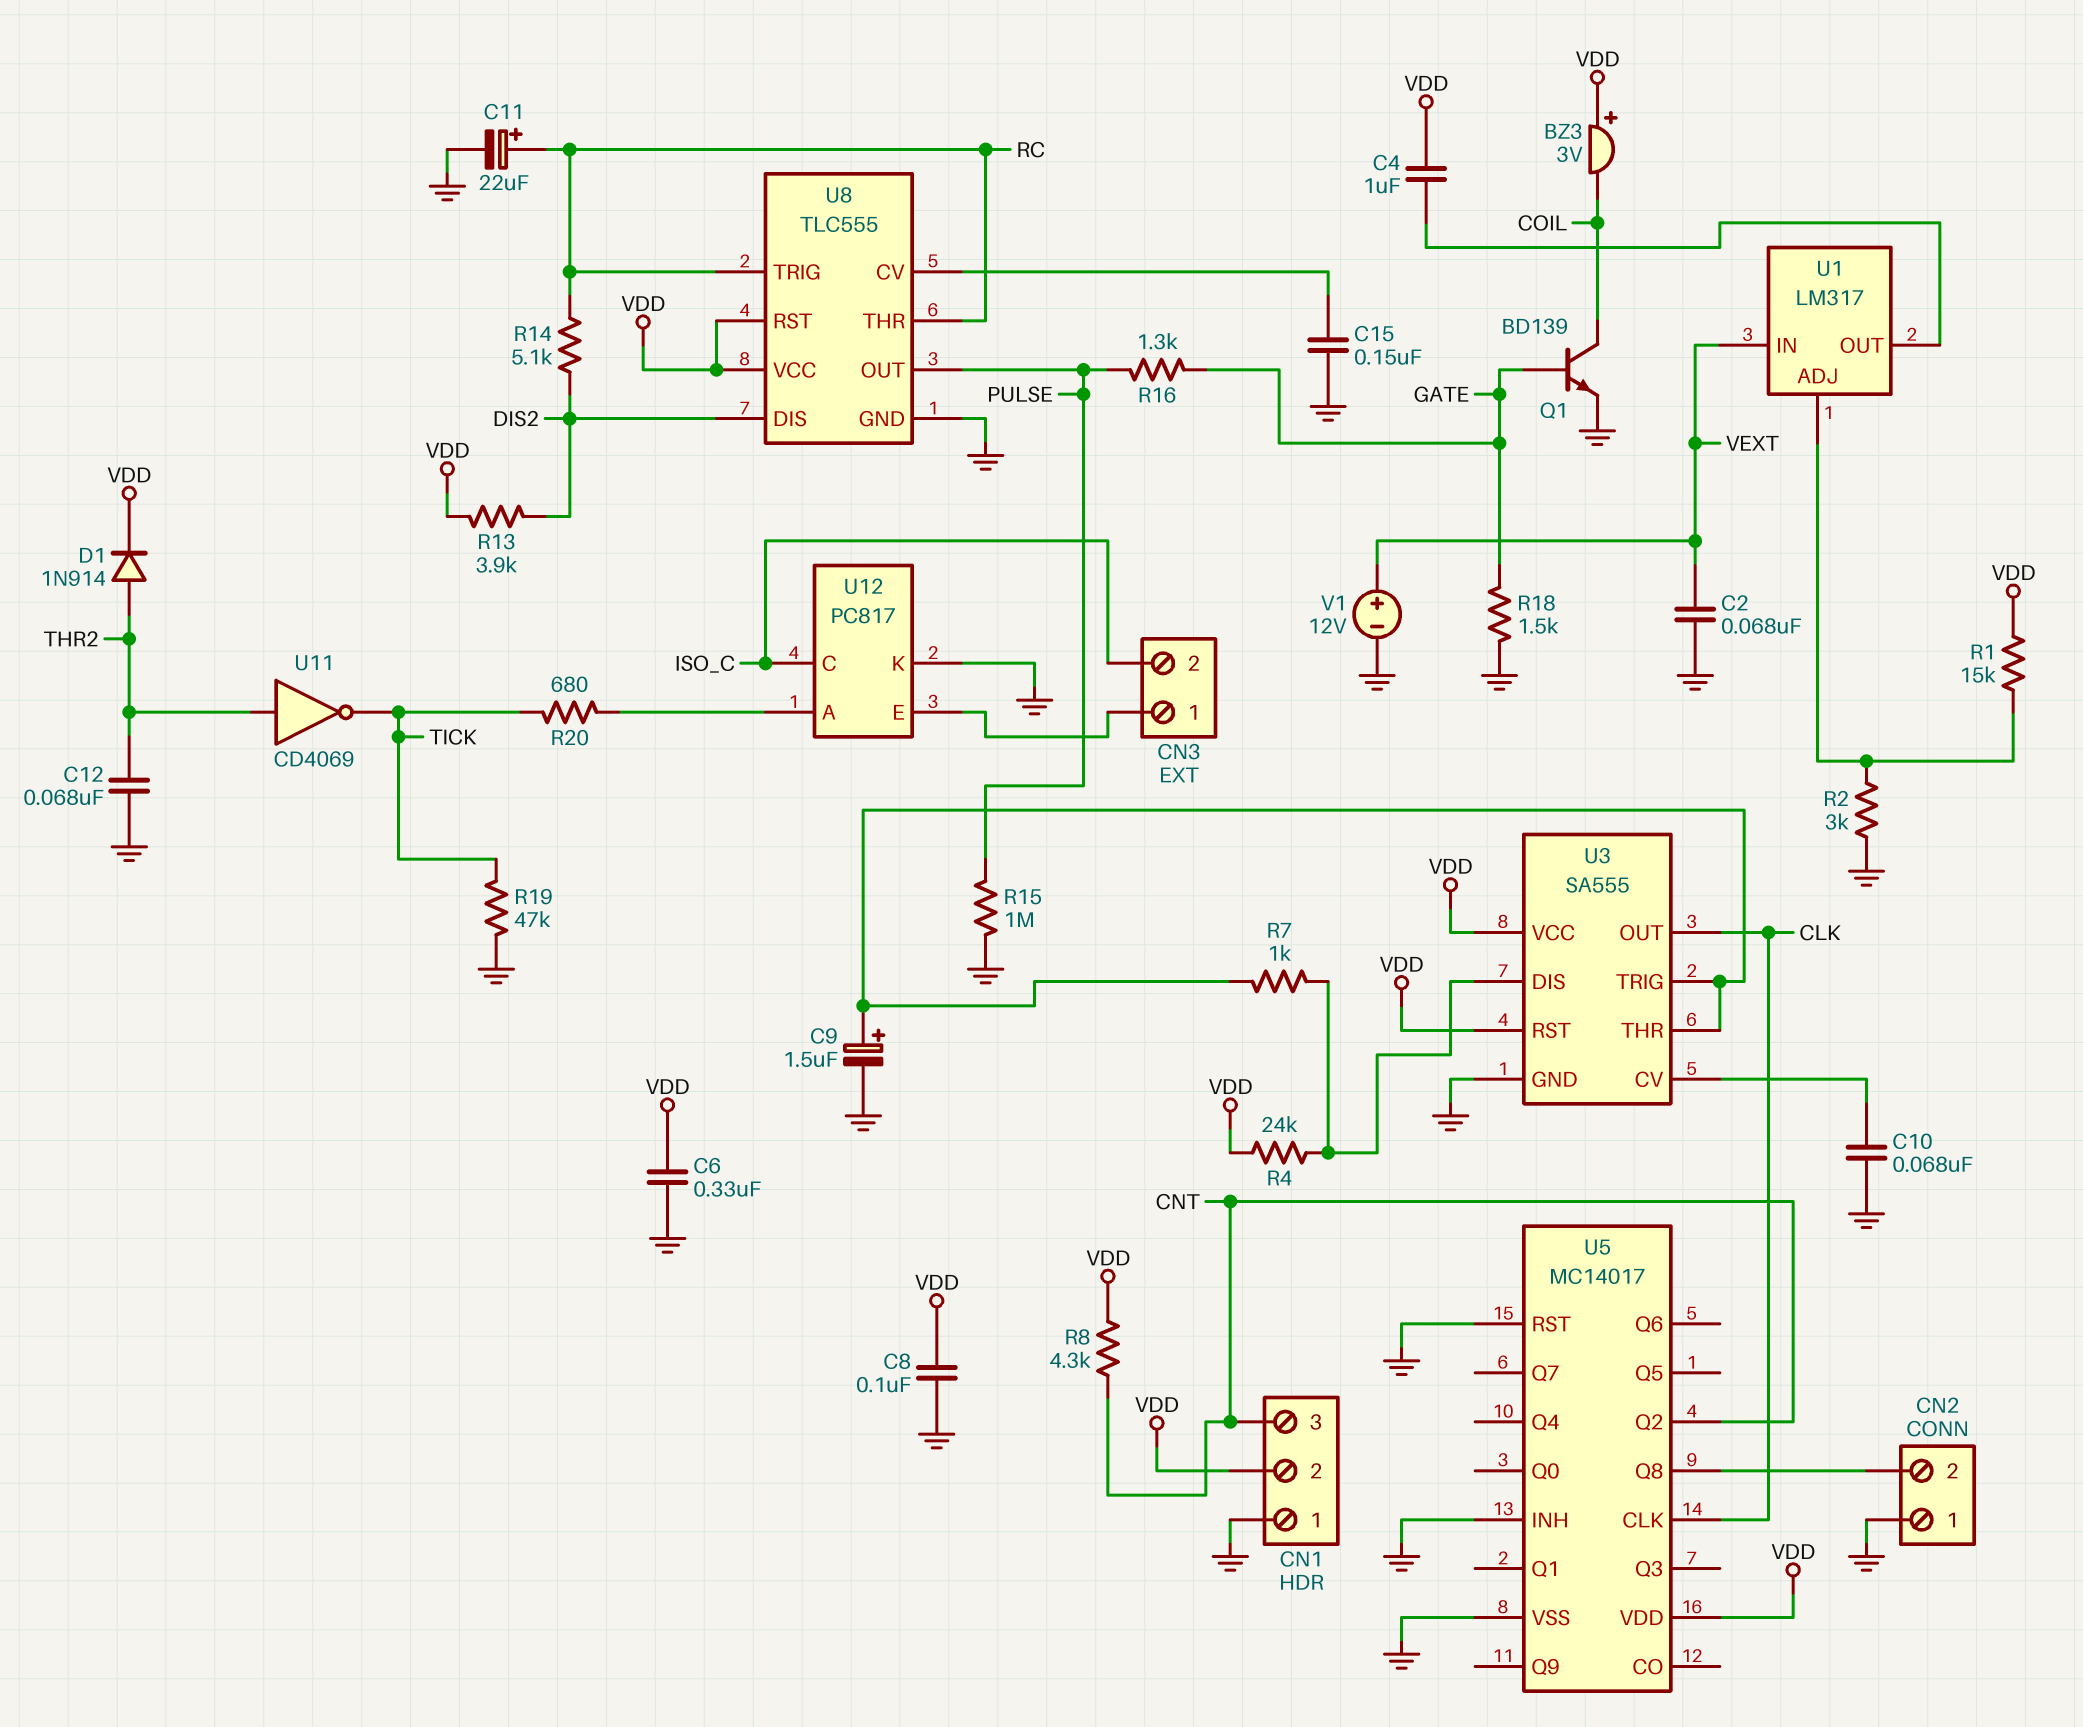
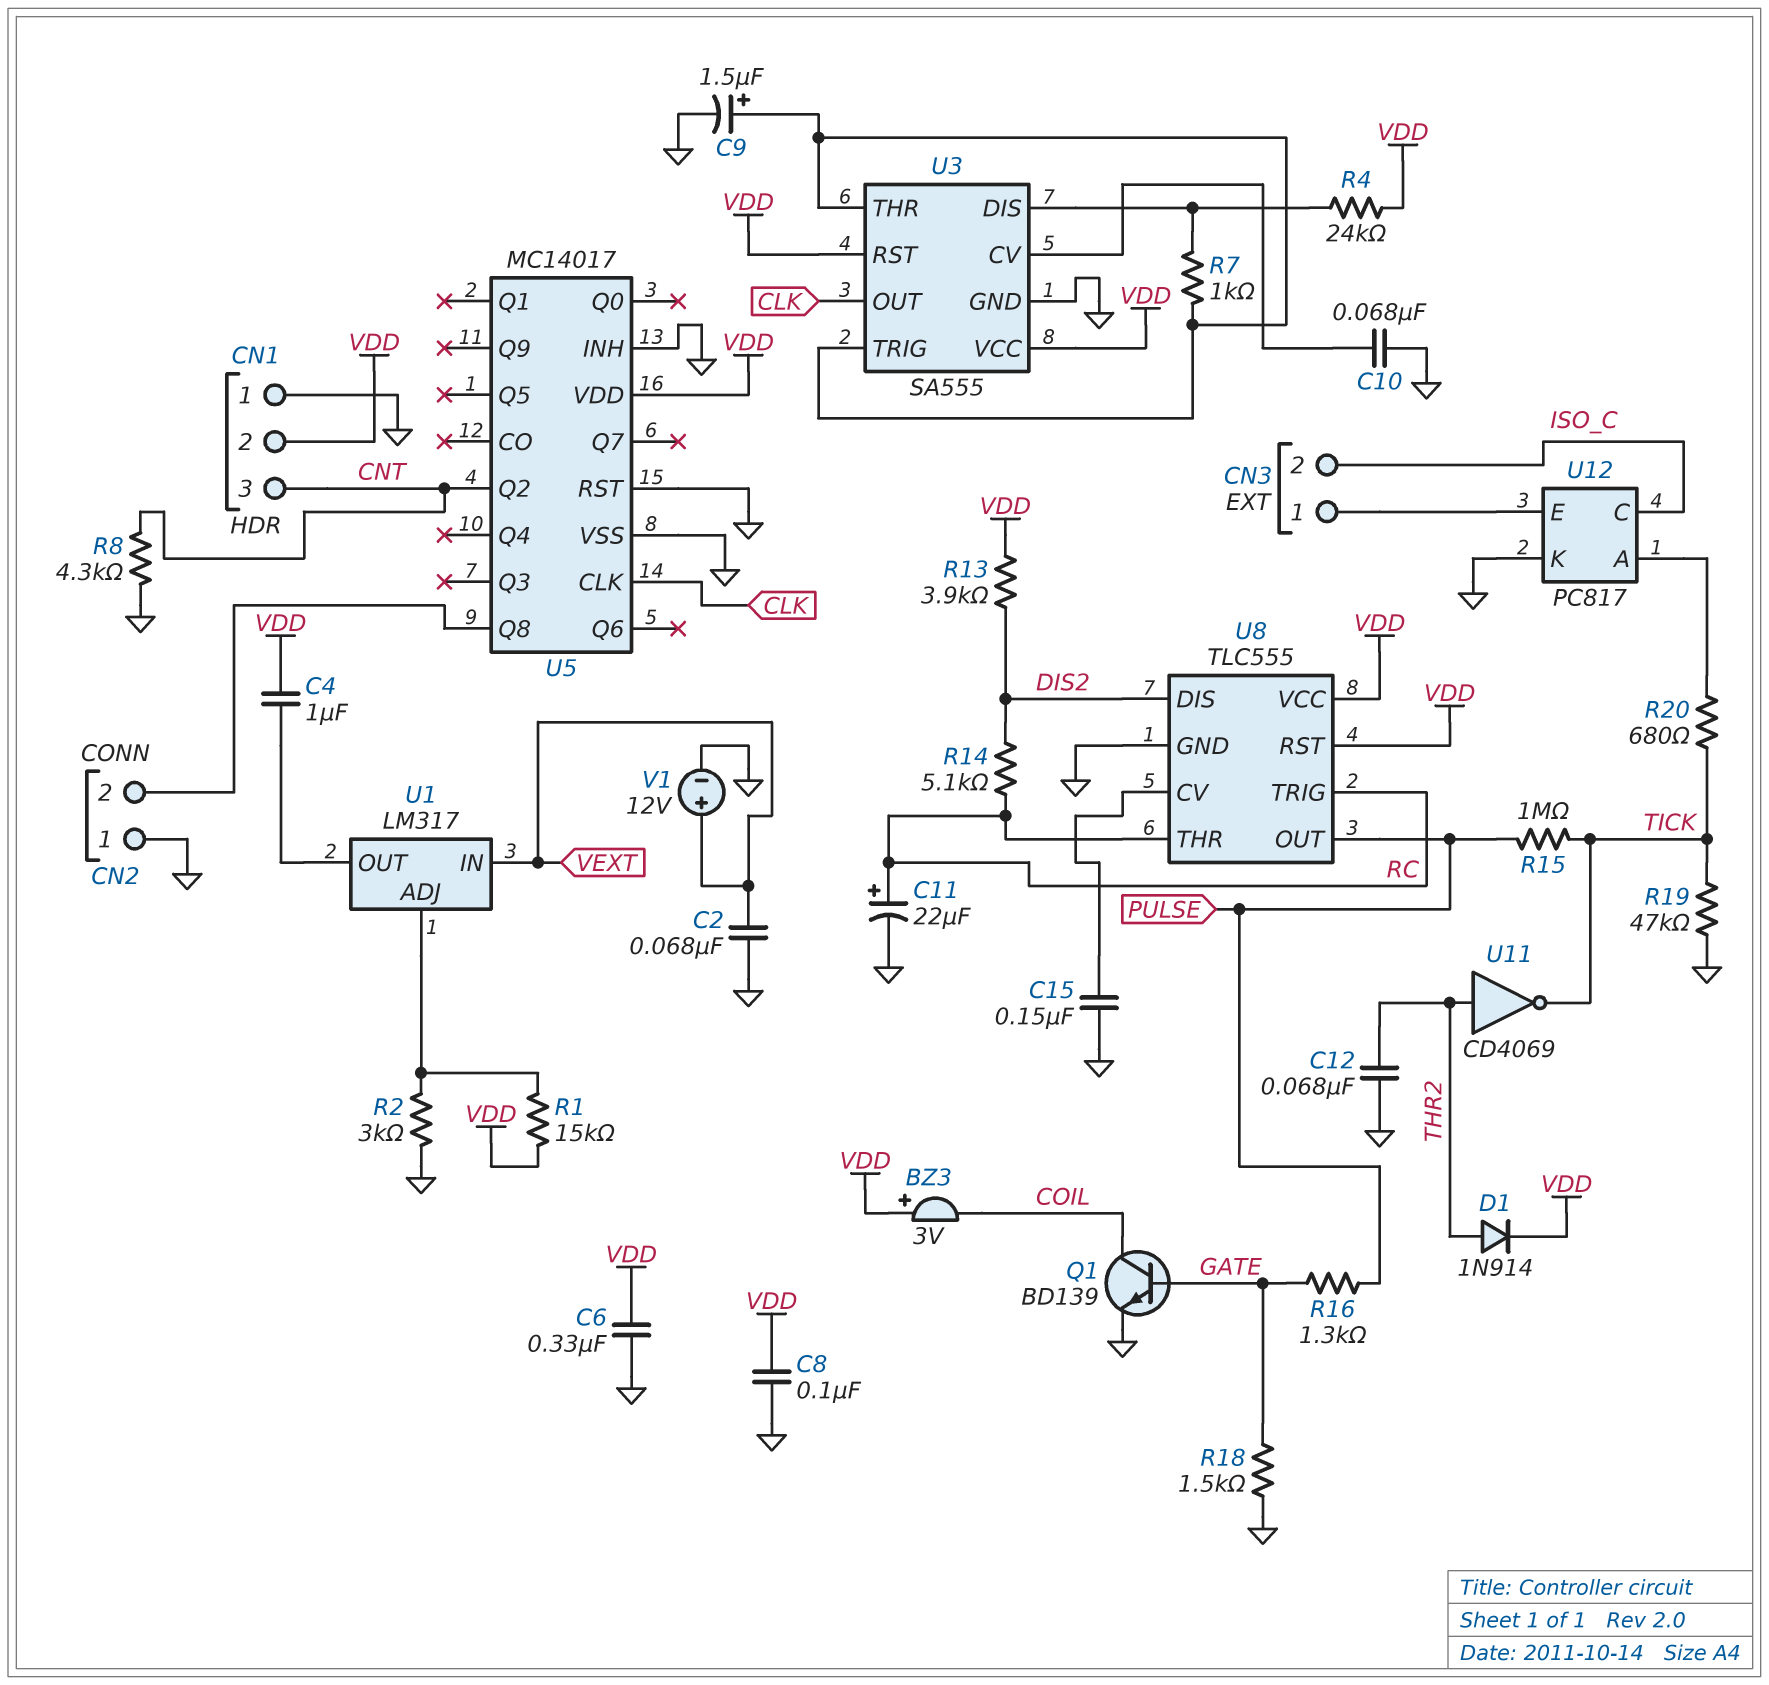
R8: 4.3k (CNT, VDD) -> 4.3k (CNT, GND)
R15: 1M (GND, PULSE) -> 1M (PULSE, TICK)

